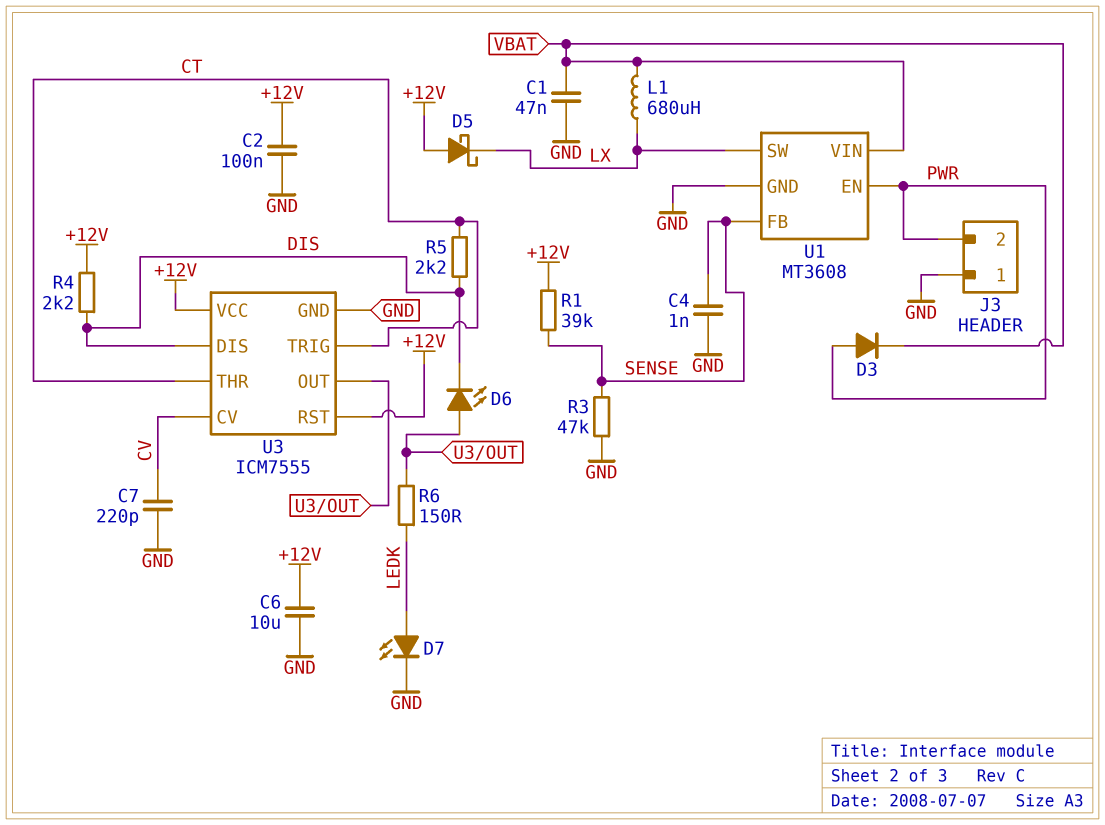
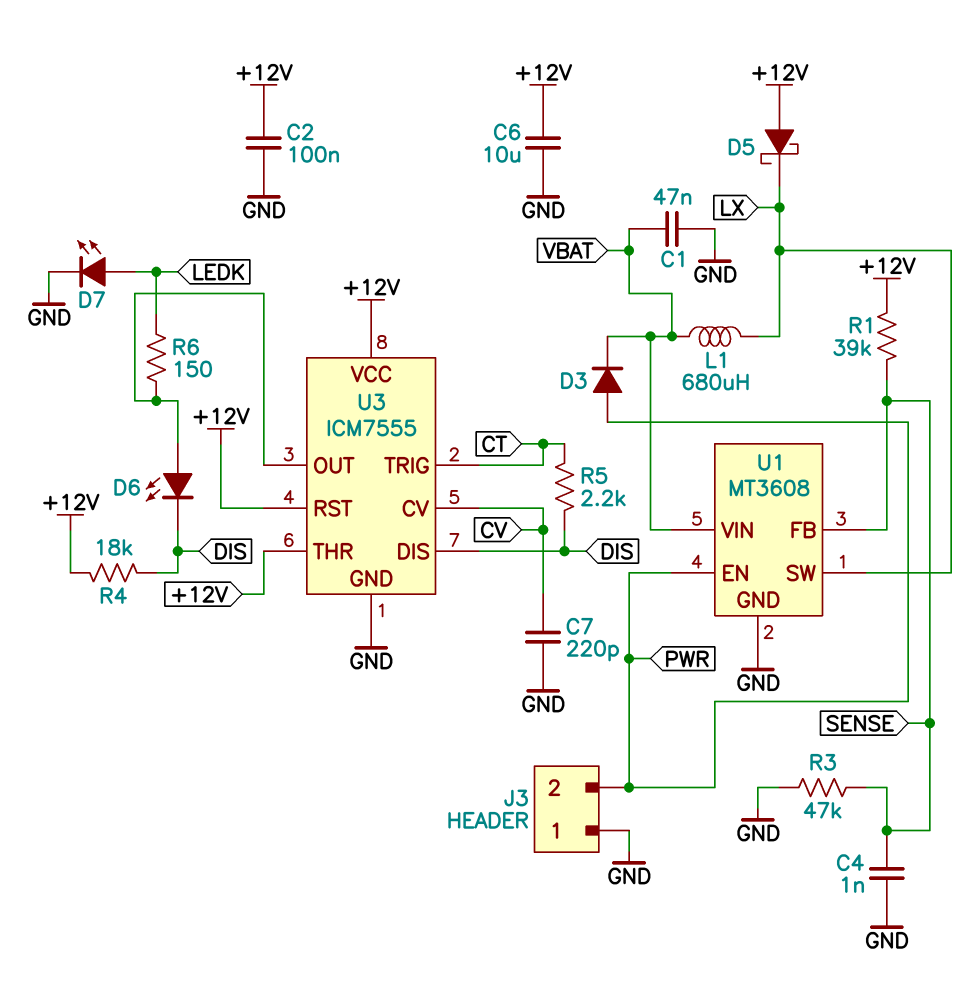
R4: 2.2k (+12V, DIS) -> 18k (+12V, DIS)
U3 pin THR: CT -> +12V

